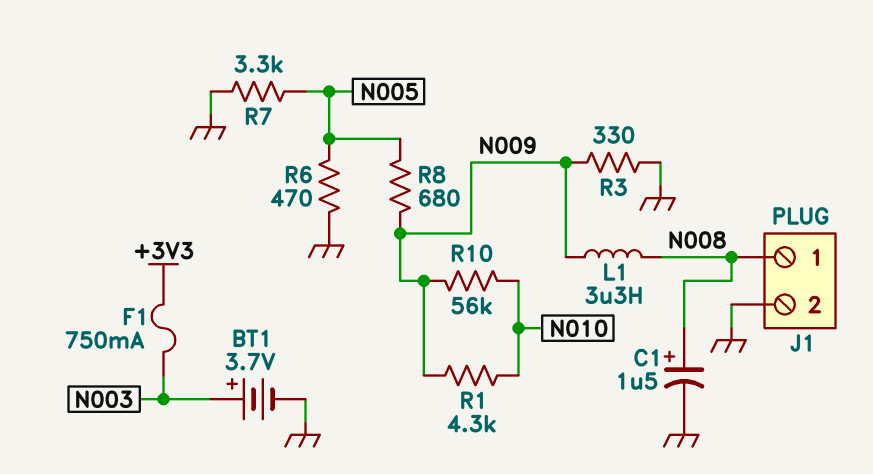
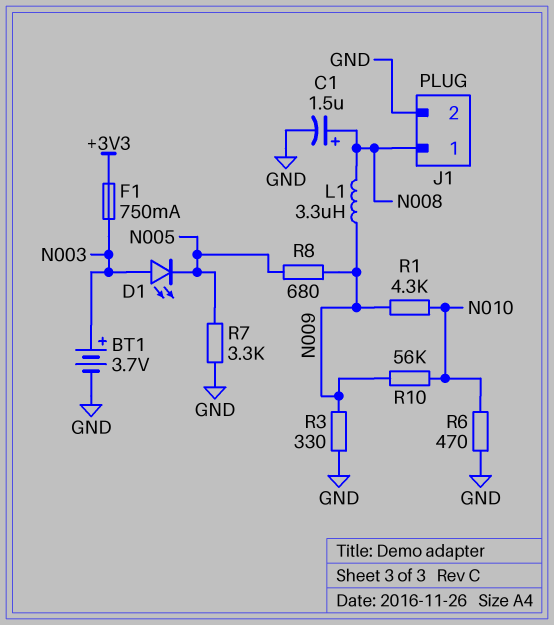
D1: none -> LED (A N003, K N005)
R6: 470 (GND, N005) -> 470 (GND, N010)

